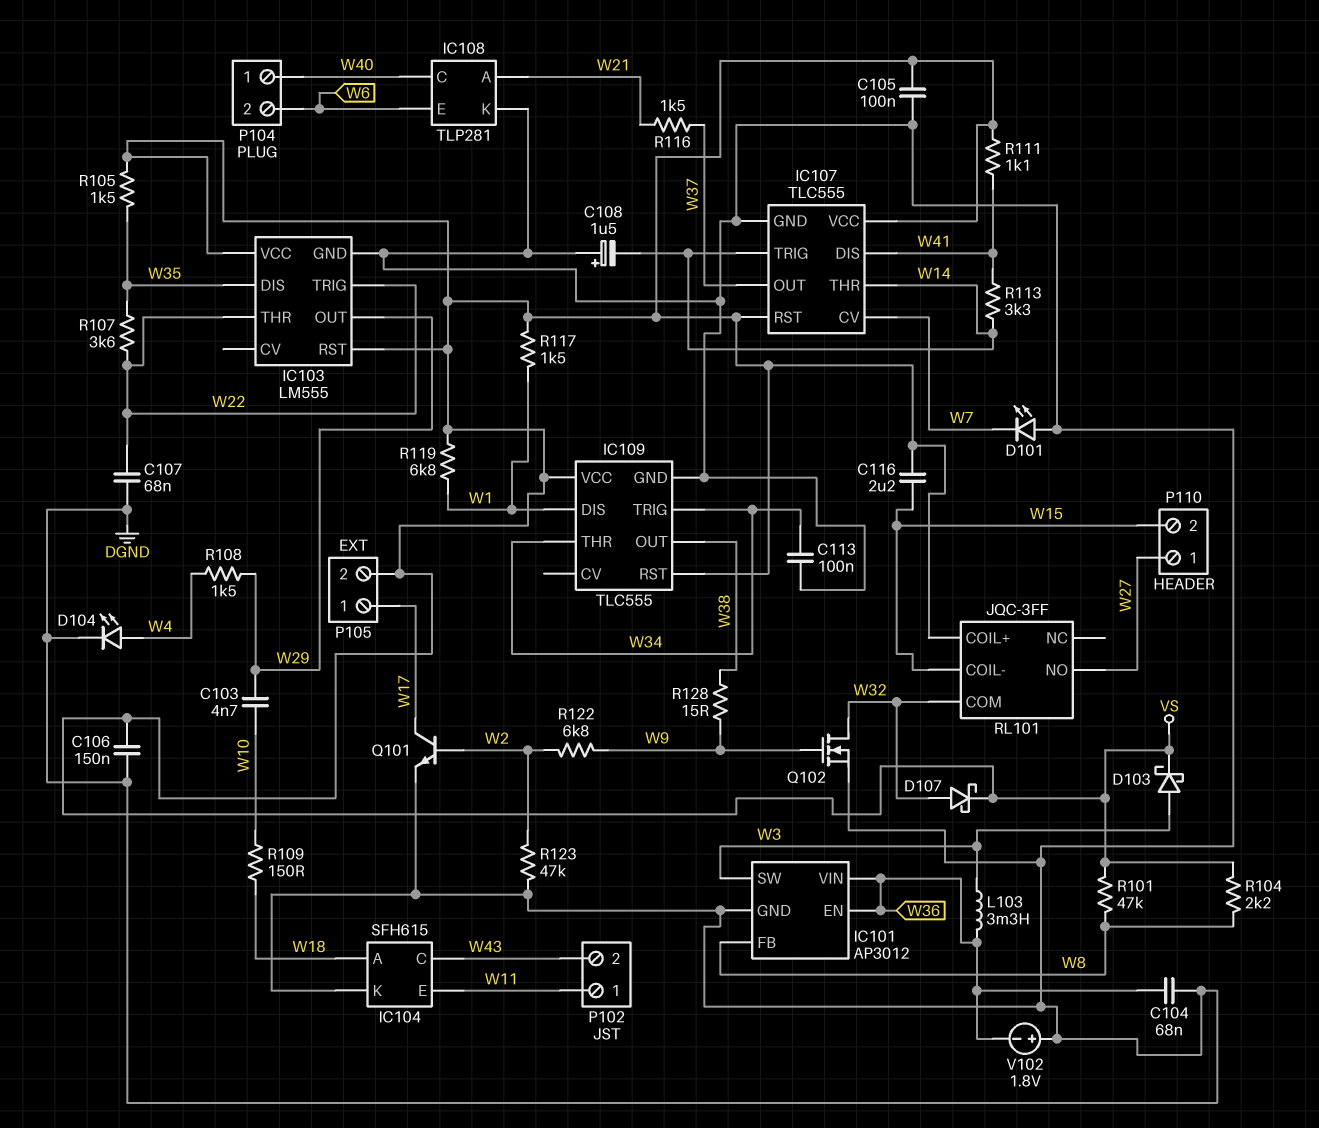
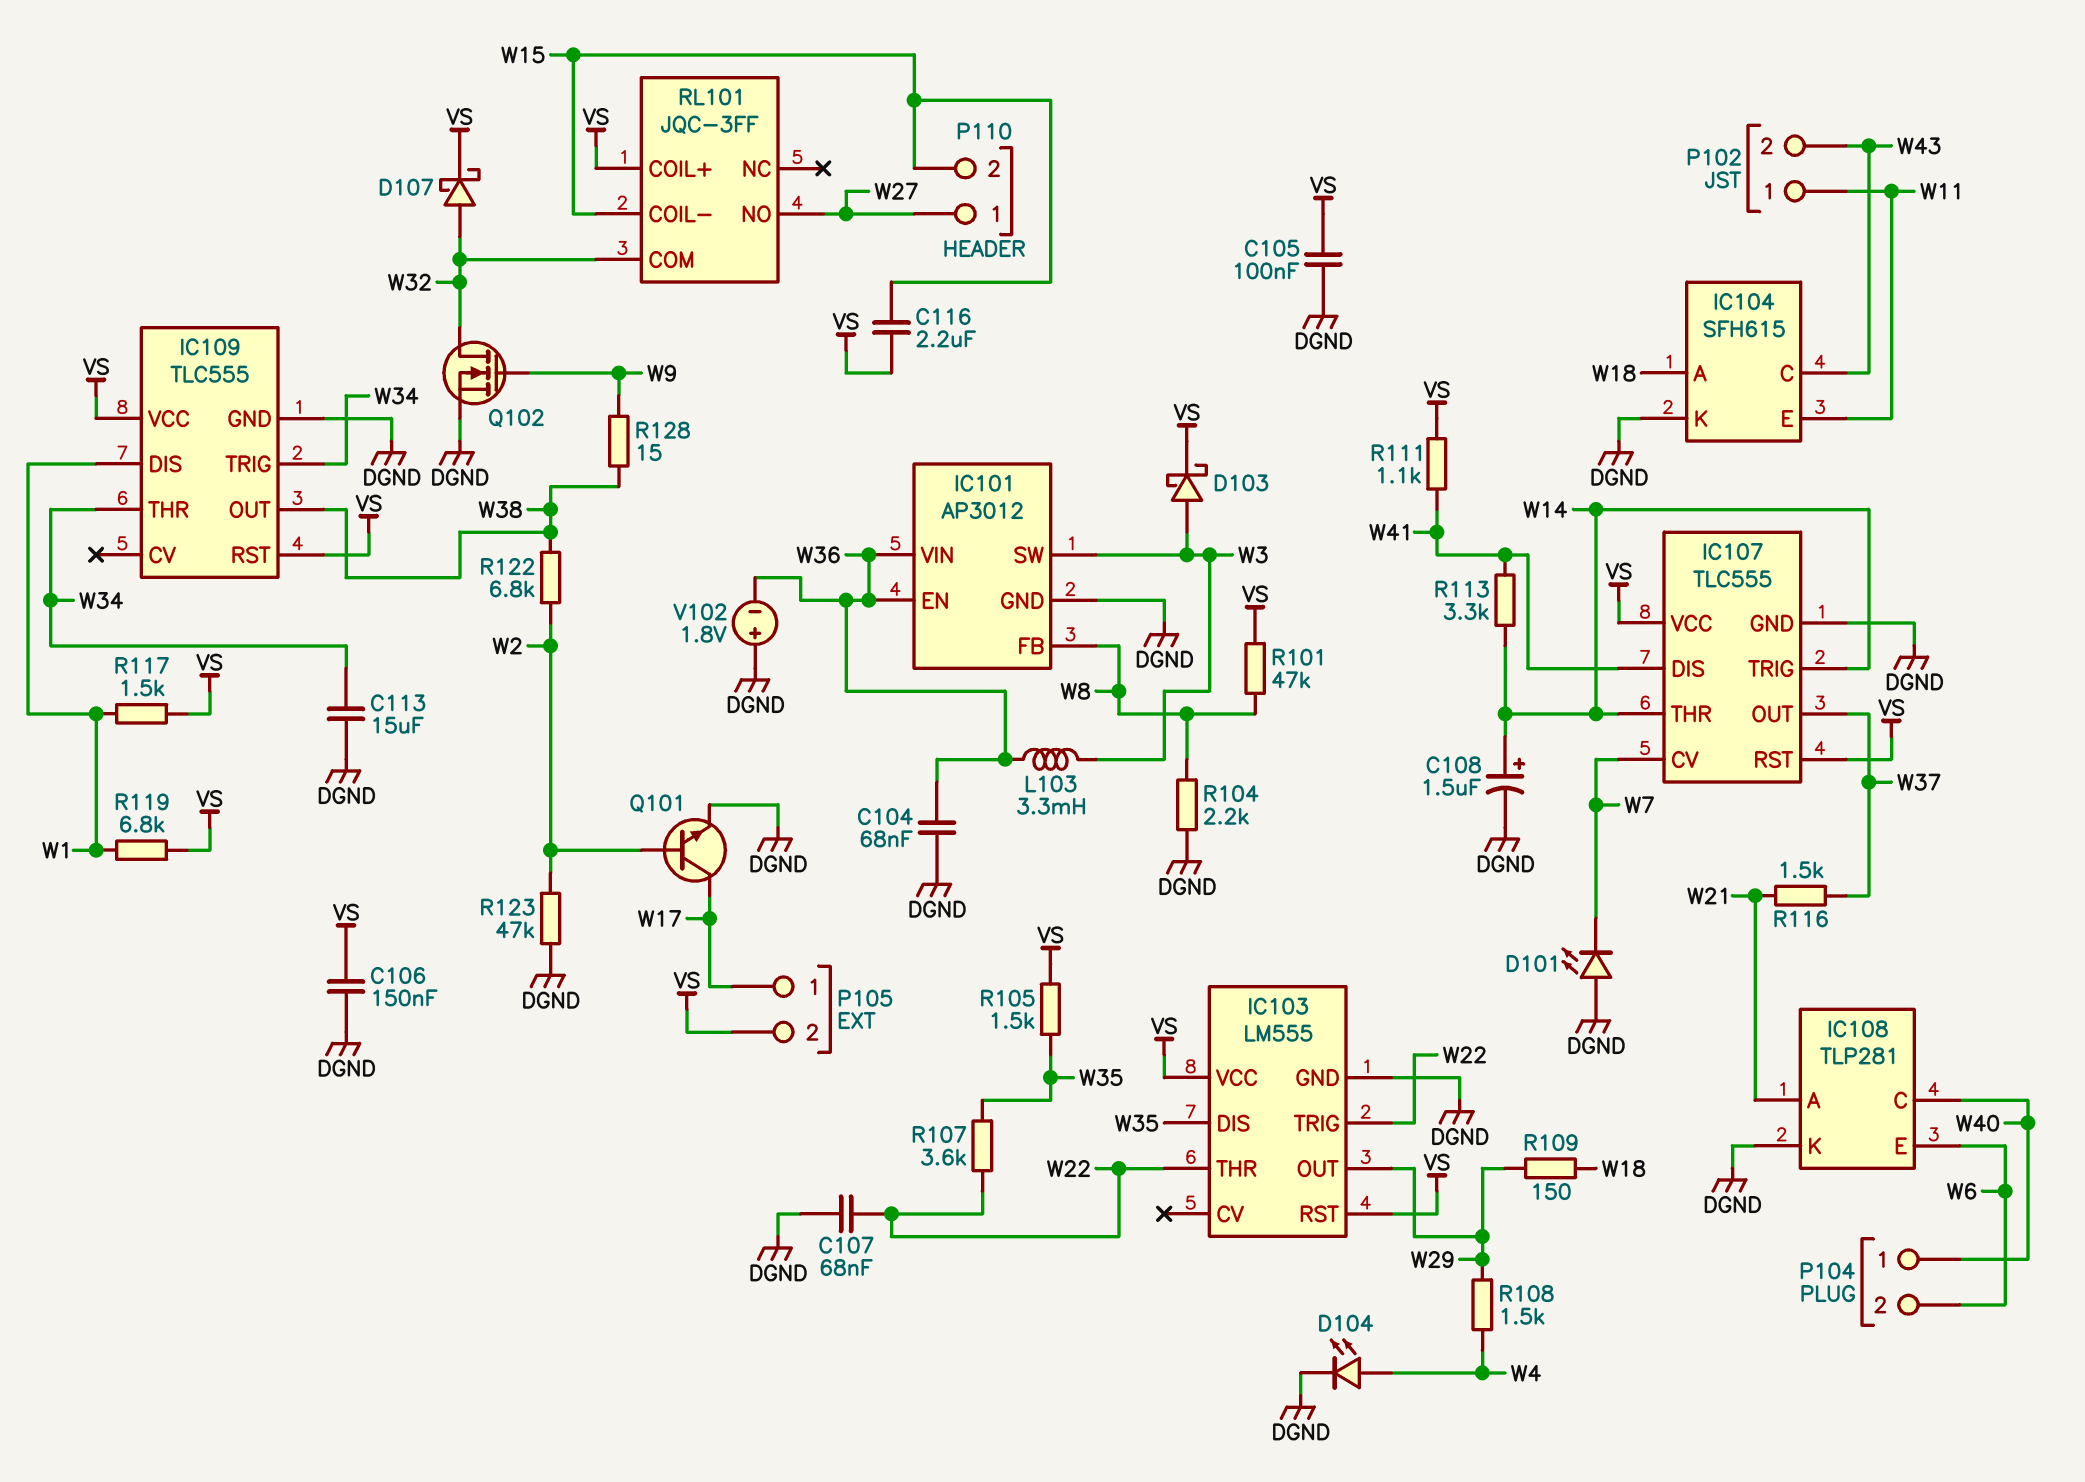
C103: 4.7nF (W10, W29) -> none
C108: 1.5uF (plus DGND, minus W14) -> 1.5uF (plus W14, minus DGND)
C113: 100nF (DGND, W34) -> 15uF (DGND, W34)
R104: 2.2k (VS, W8) -> 2.2k (DGND, W8)
R109: 150 (W10, W18) -> 150 (W18, W29)
R122: 6.8k (W2, W9) -> 6.8k (W2, W38)

